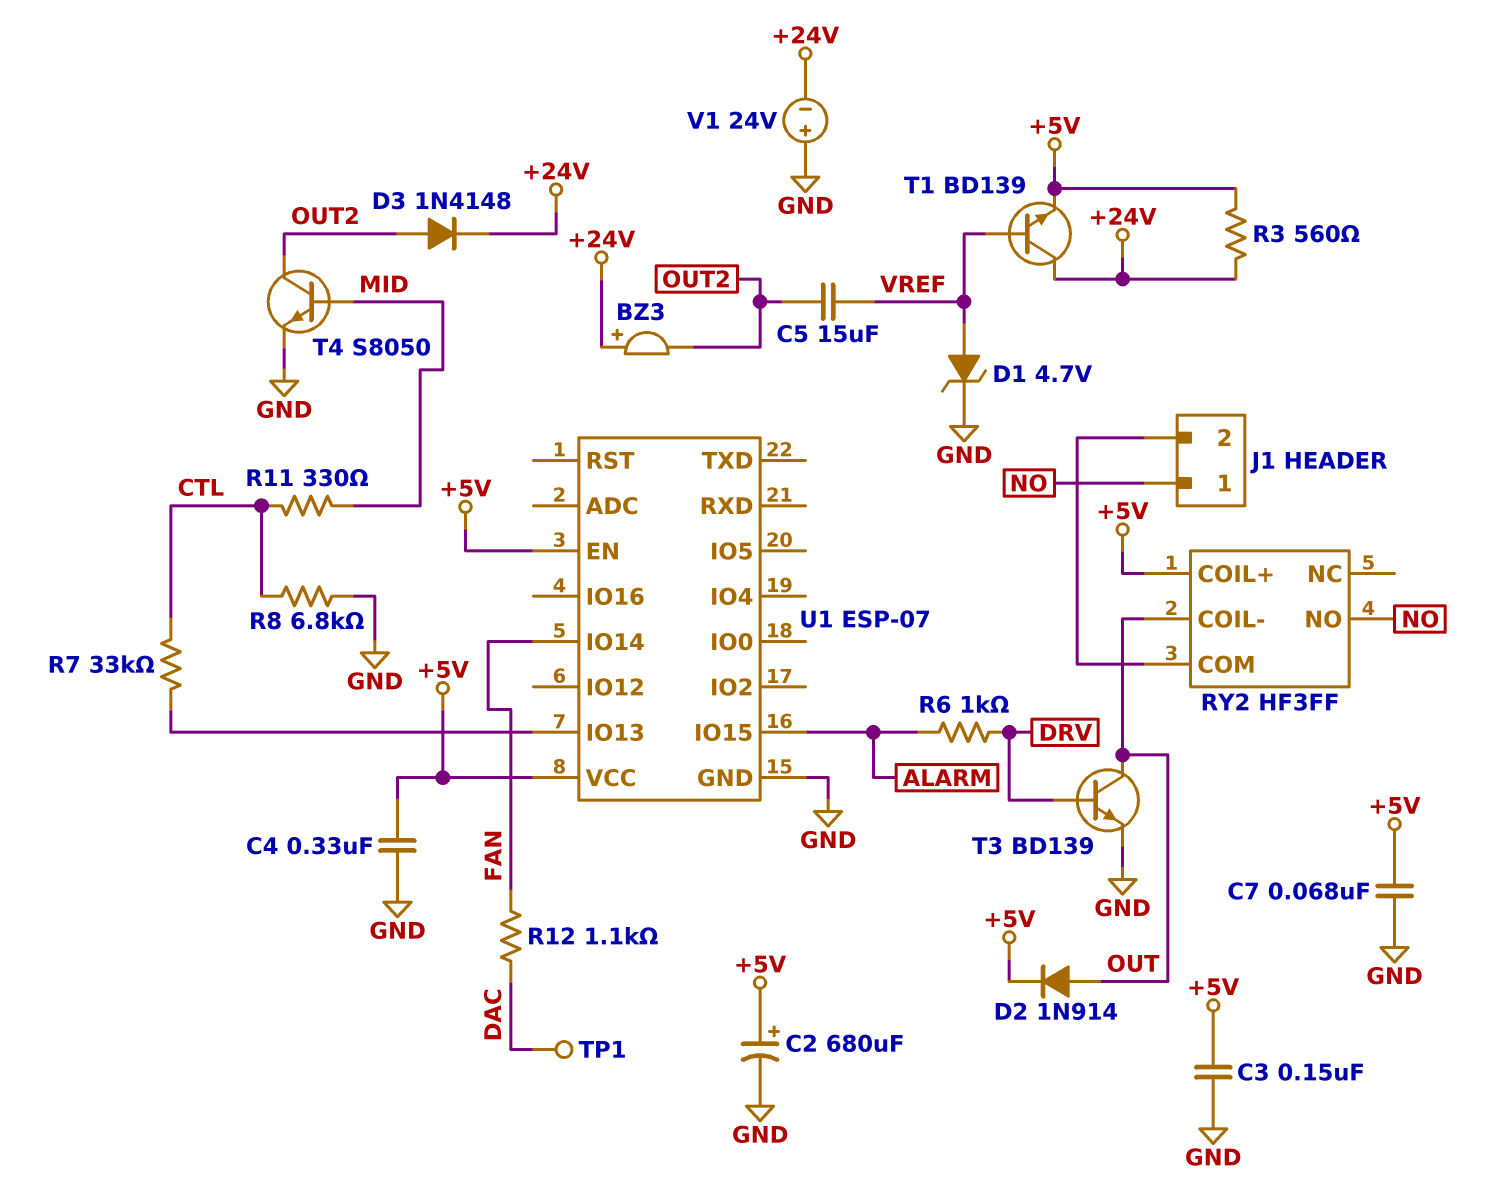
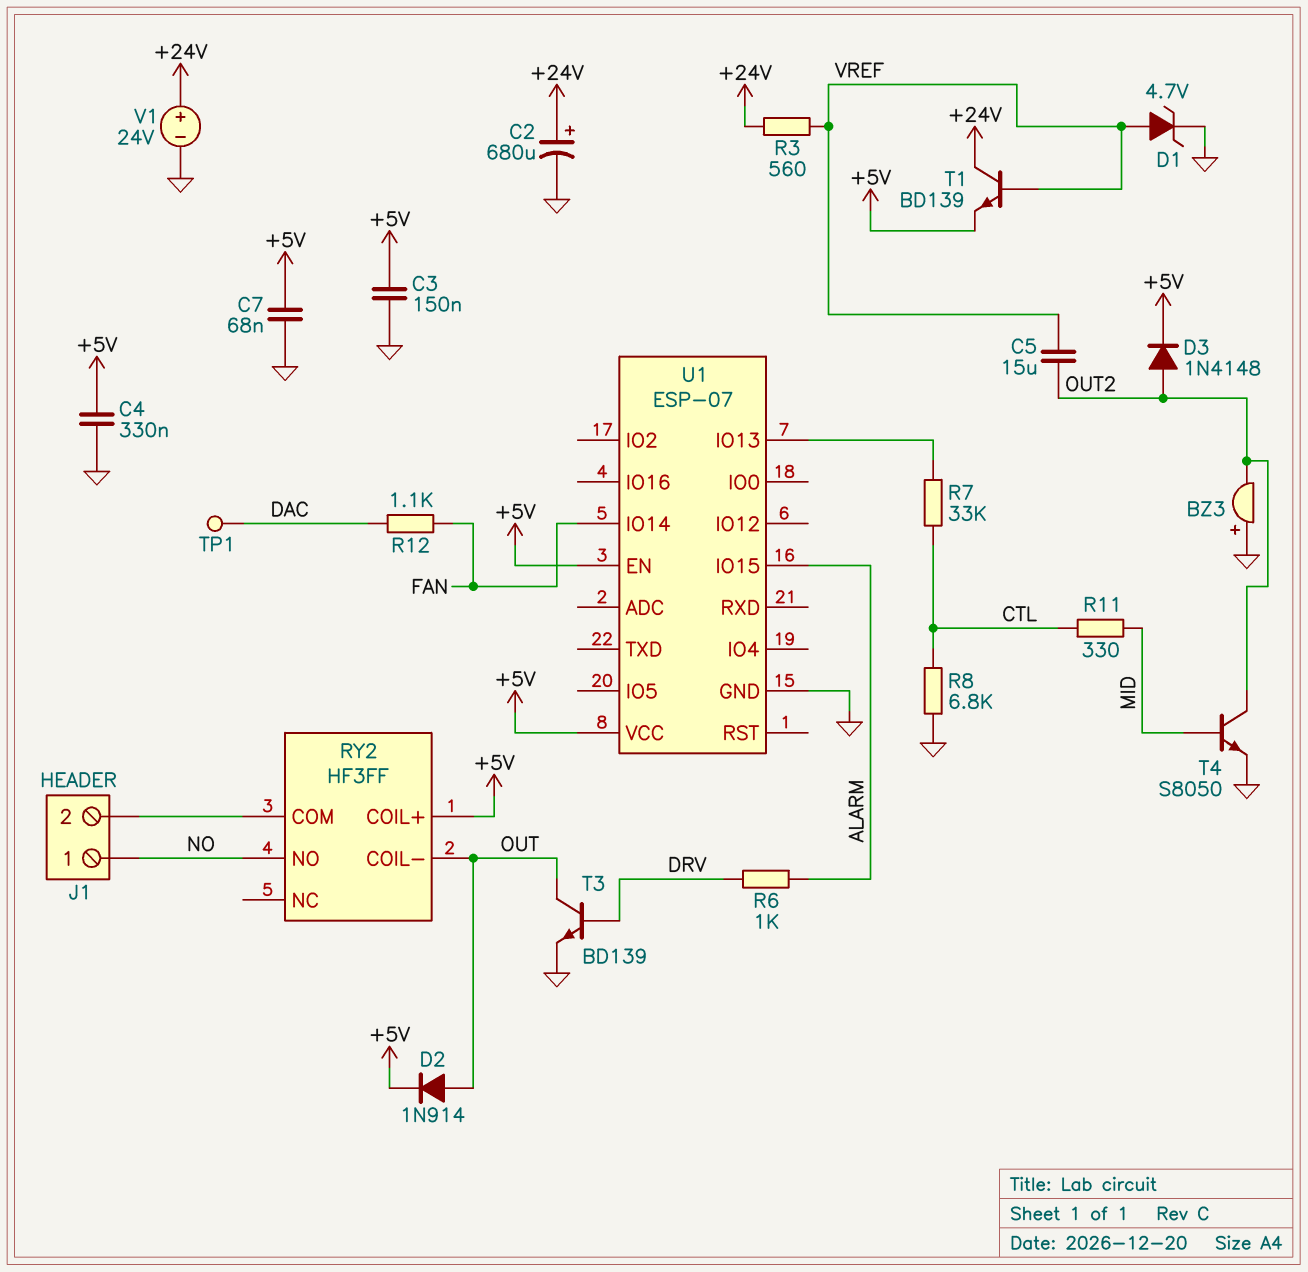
BZ3: buzzer (plus +24V, minus OUT2) -> buzzer (plus GND, minus OUT2)
C2: 680uF (plus +5V, minus GND) -> 680uF (plus +24V, minus GND)
D3: diode 1N4148 (A OUT2, K +24V) -> diode 1N4148 (A OUT2, K +5V)
R3: 560 (+5V, +24V) -> 560 (+24V, VREF)
V1: 24V (plus GND, minus +24V) -> 24V (plus +24V, minus GND)

